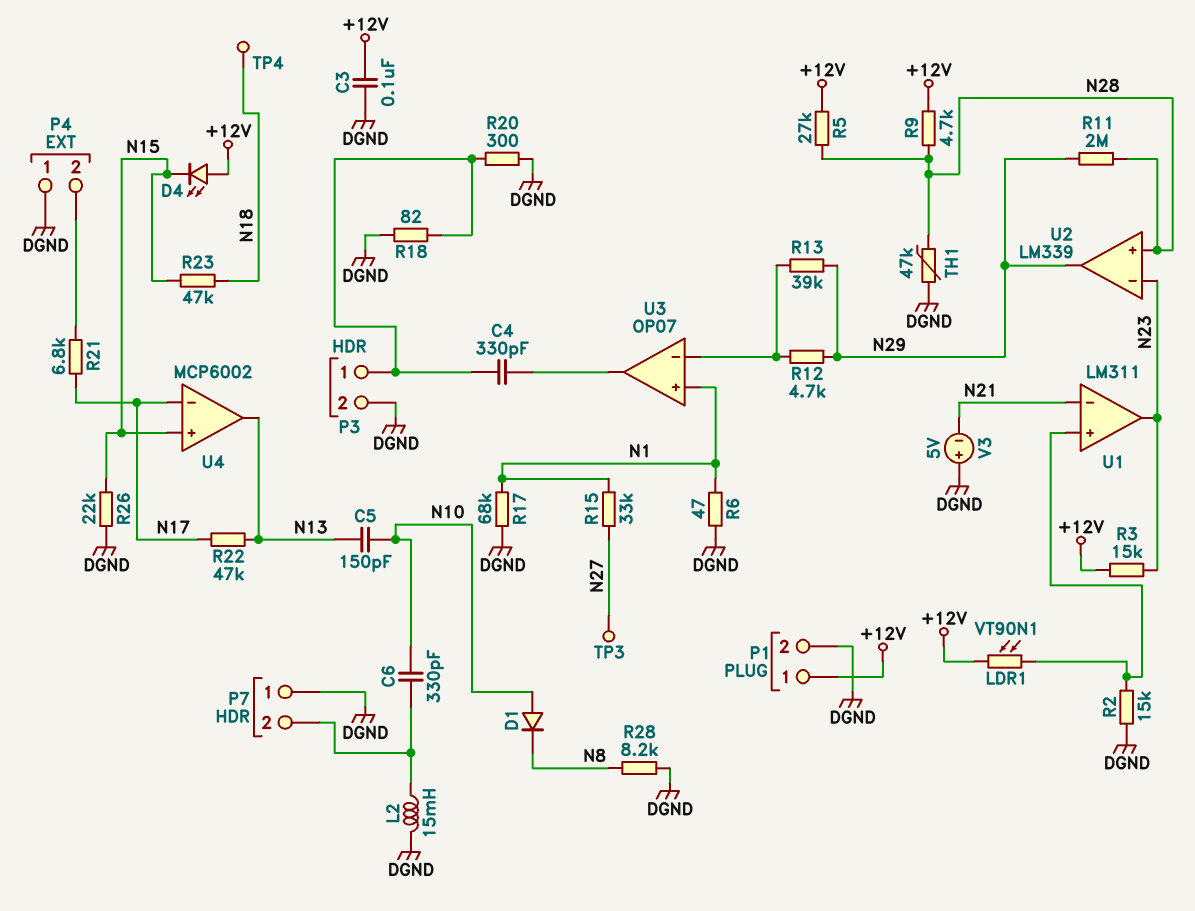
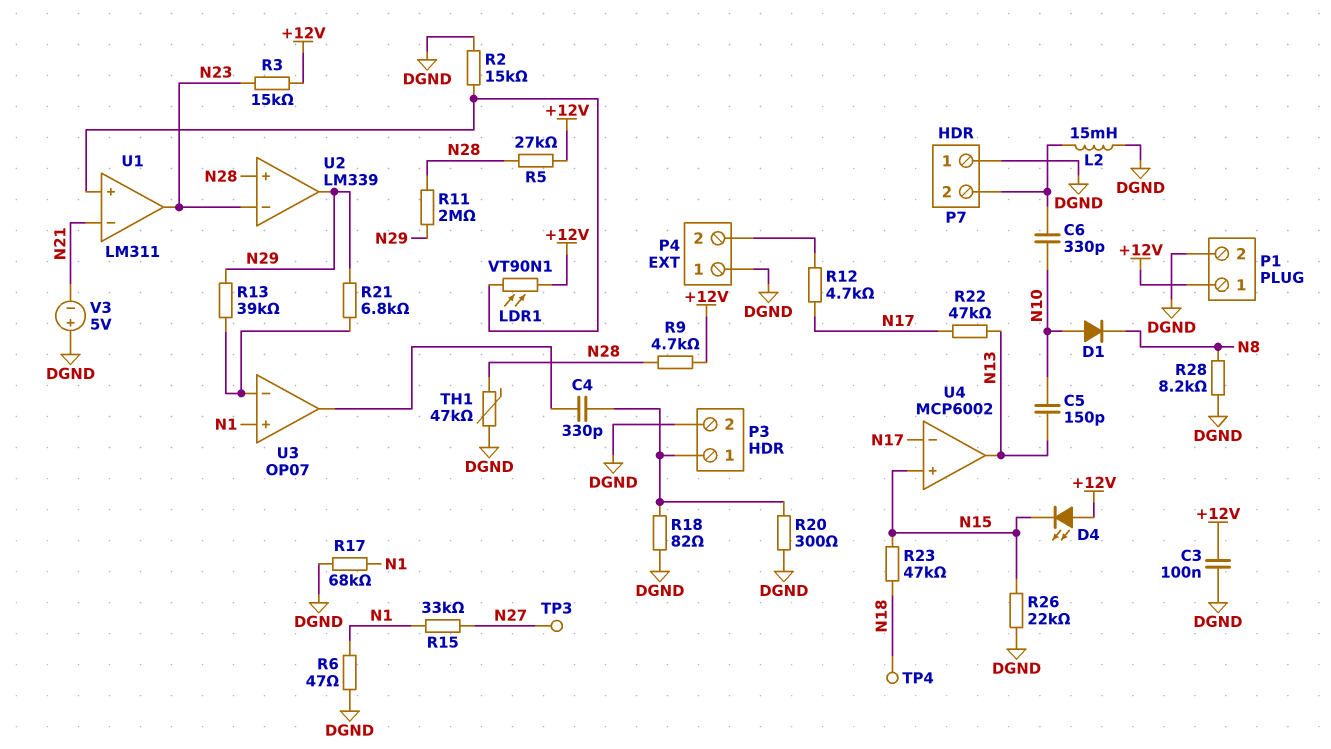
R12: 4.7k (N29, U3/in-) -> 4.7k (N17, P4/2)
R21: 6.8k (N17, P4/2) -> 6.8k (N29, U3/in-)

